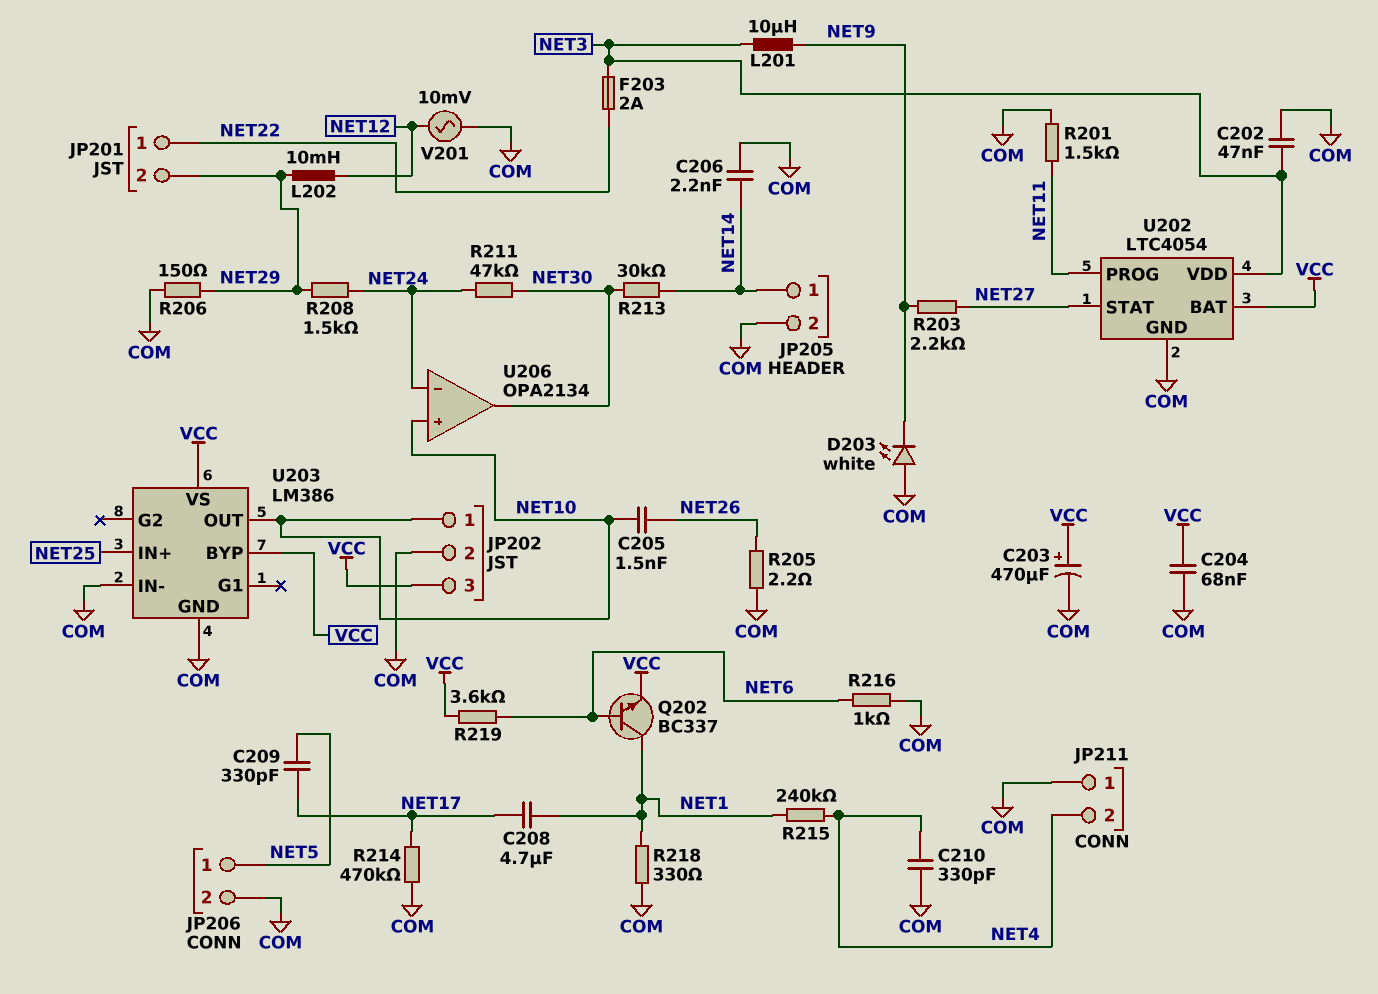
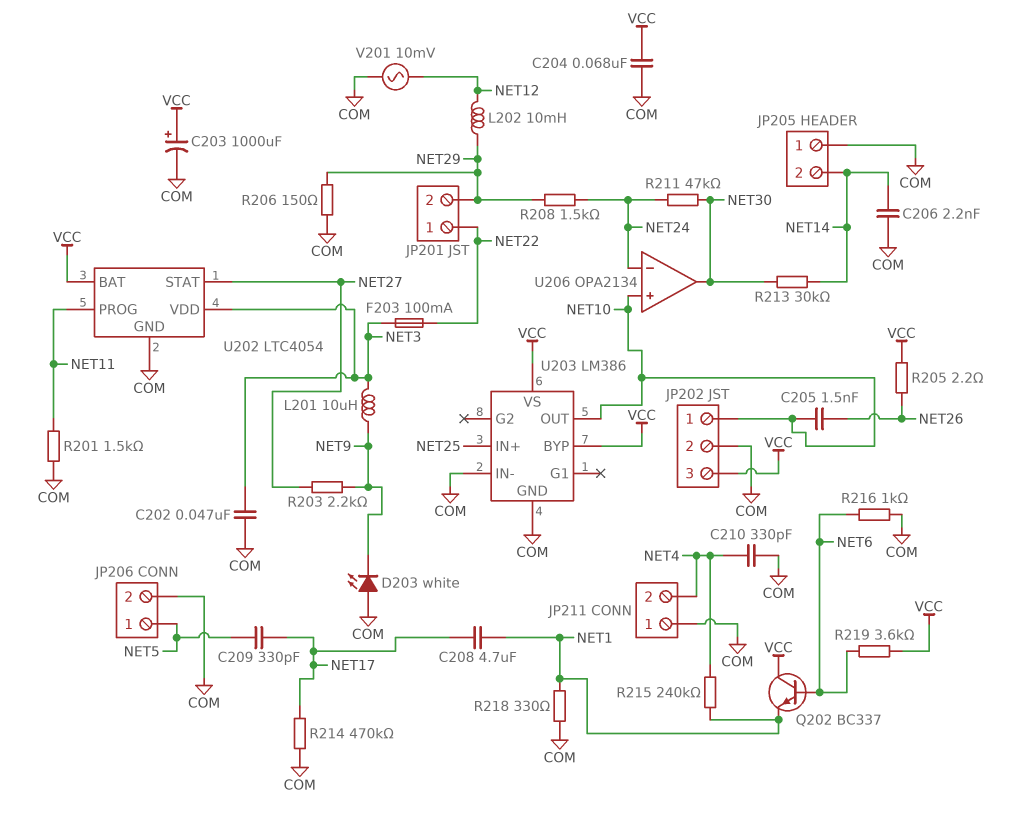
C203: 470uF (plus VCC, minus COM) -> 1000uF (plus VCC, minus COM)
F203: 2A (NET3, NET22) -> 100mA (NET3, NET22)
JP205 pin 1: NET14 -> COM
JP205 pin 2: COM -> NET14
Q202: NPN BC337 (B NET6, C NET1, E VCC) -> NPN BC337 (B NET6, C VCC, E NET1)
R205: 2.2 (COM, NET26) -> 2.2 (NET26, VCC)

